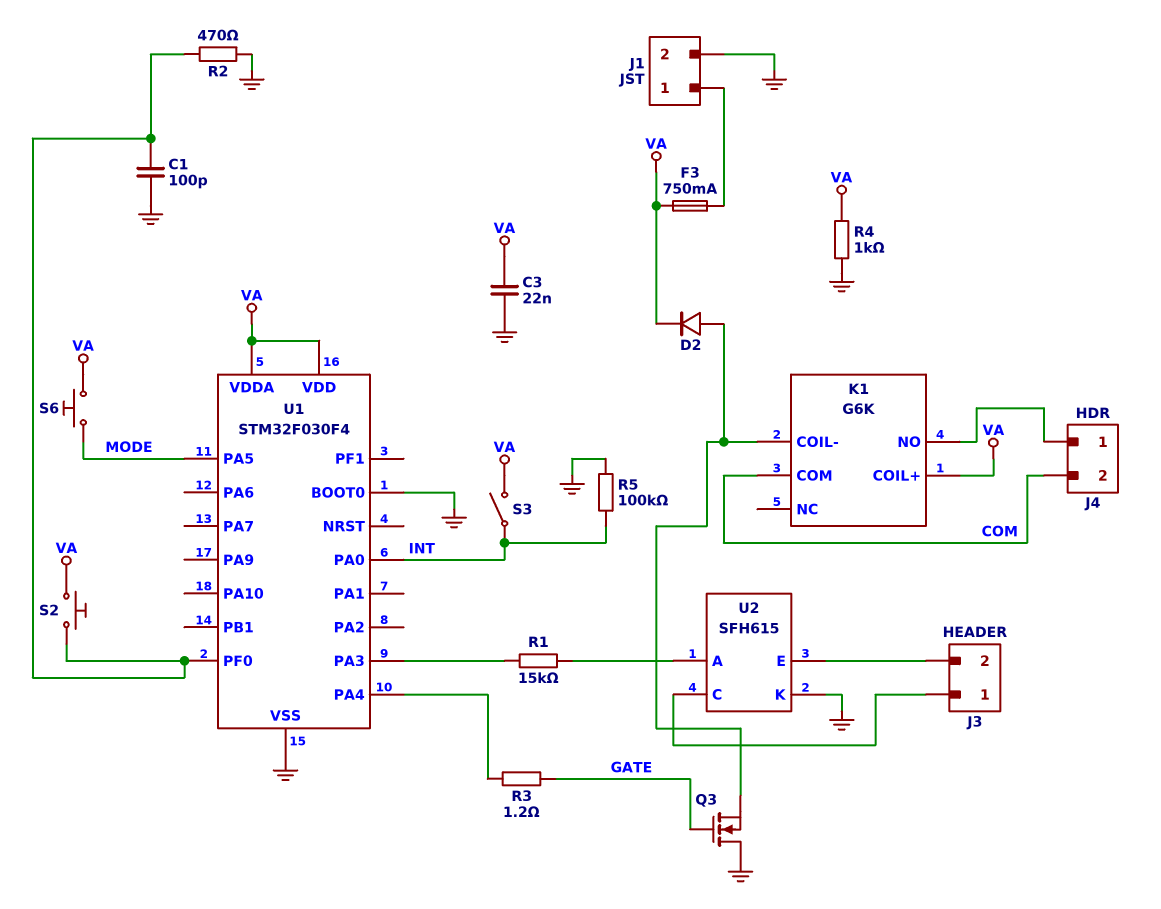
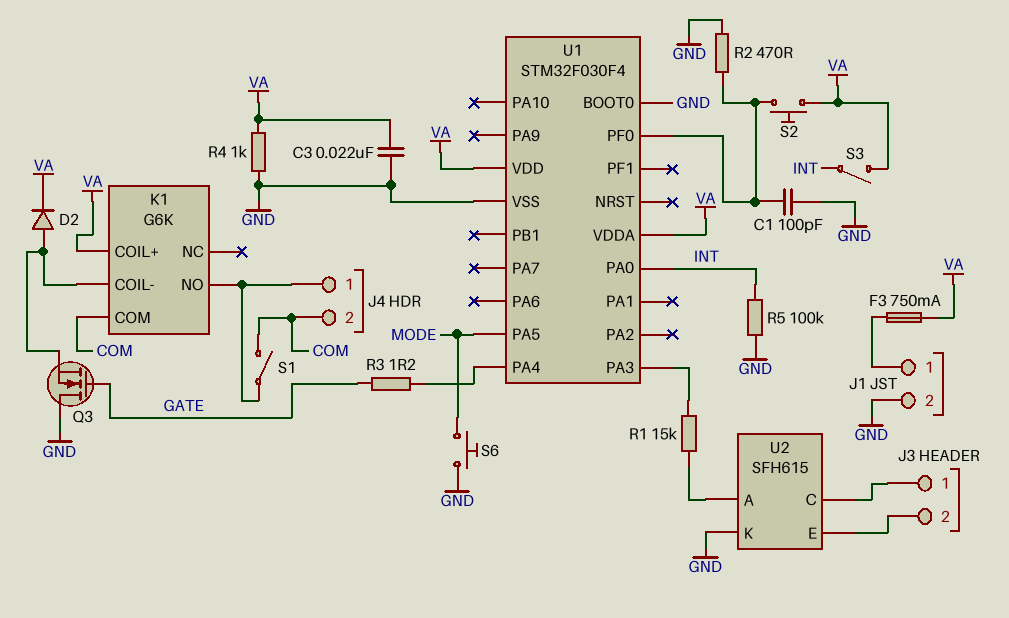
S1: none -> switch (COM, J4/1)
S6: button (MODE, VA) -> button (GND, MODE)

